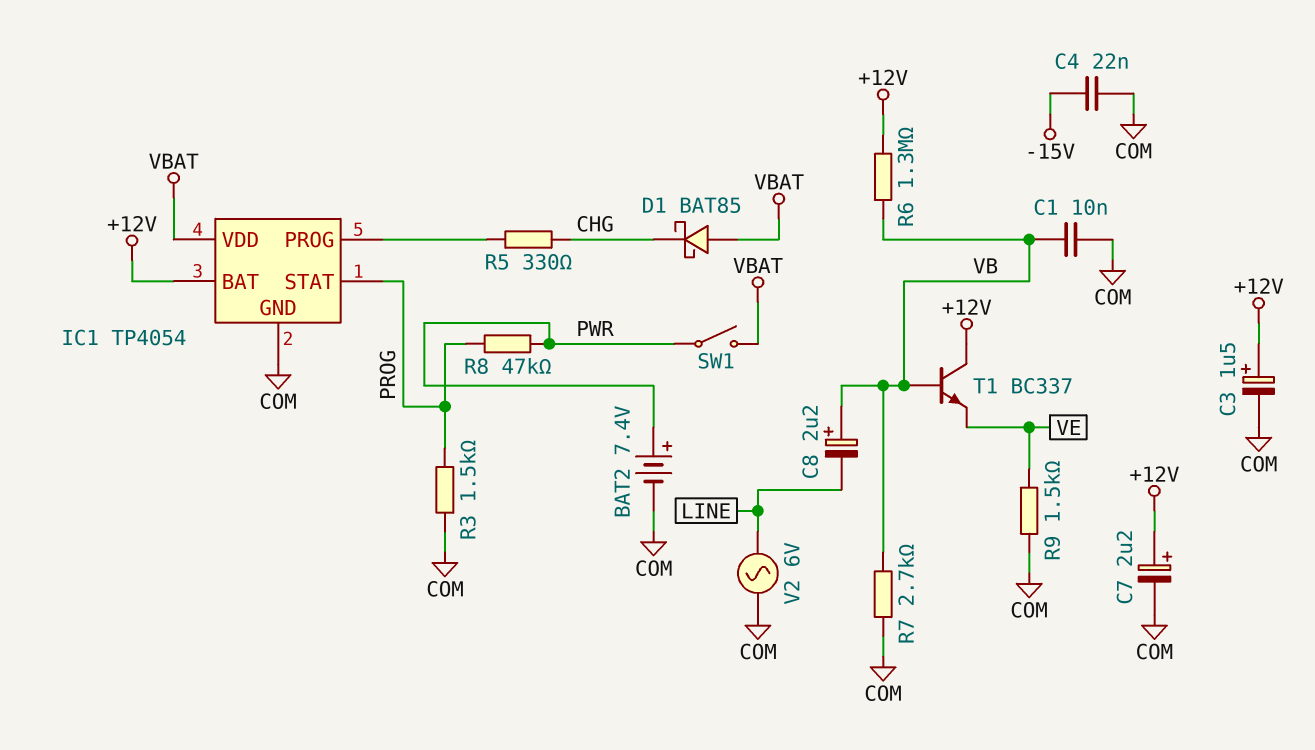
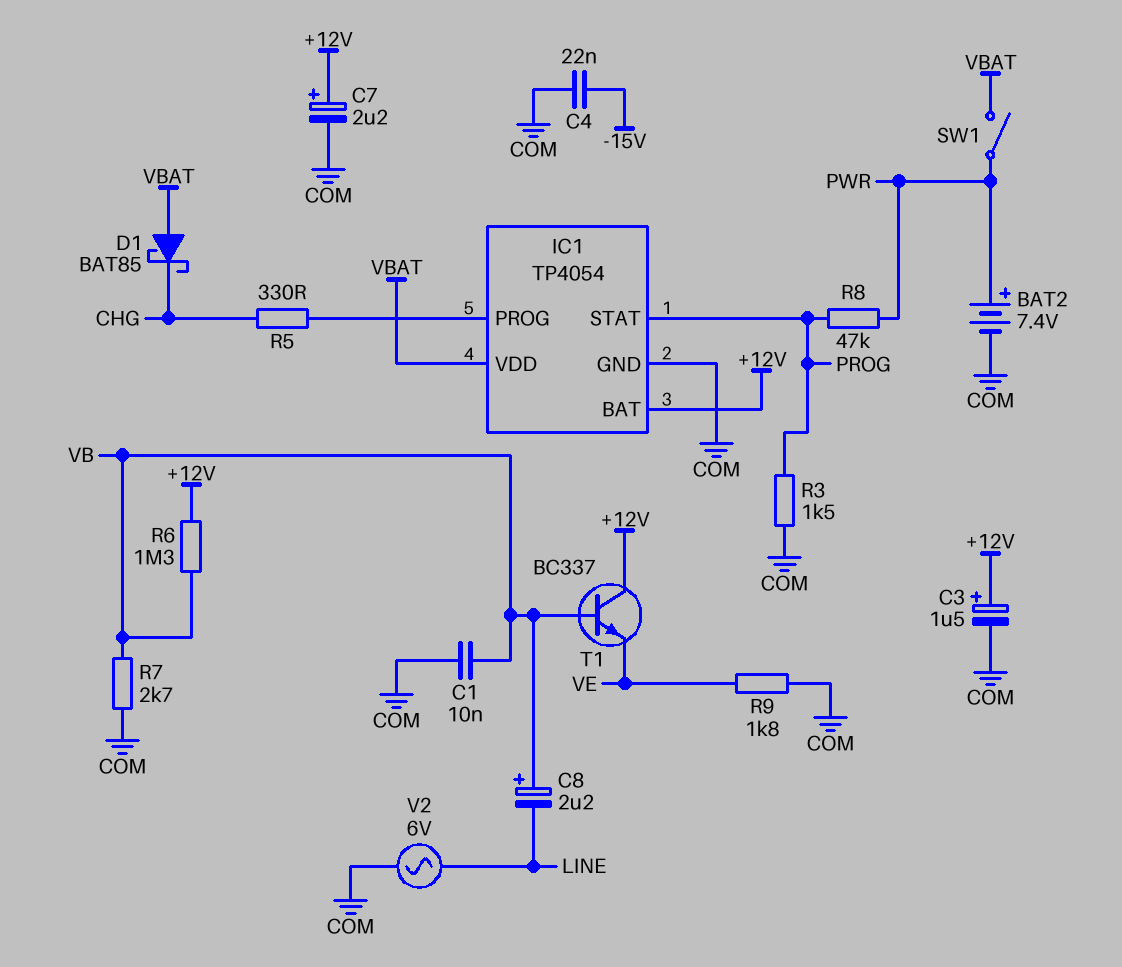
R9: 1.5k (COM, VE) -> 1.8k (COM, VE)

